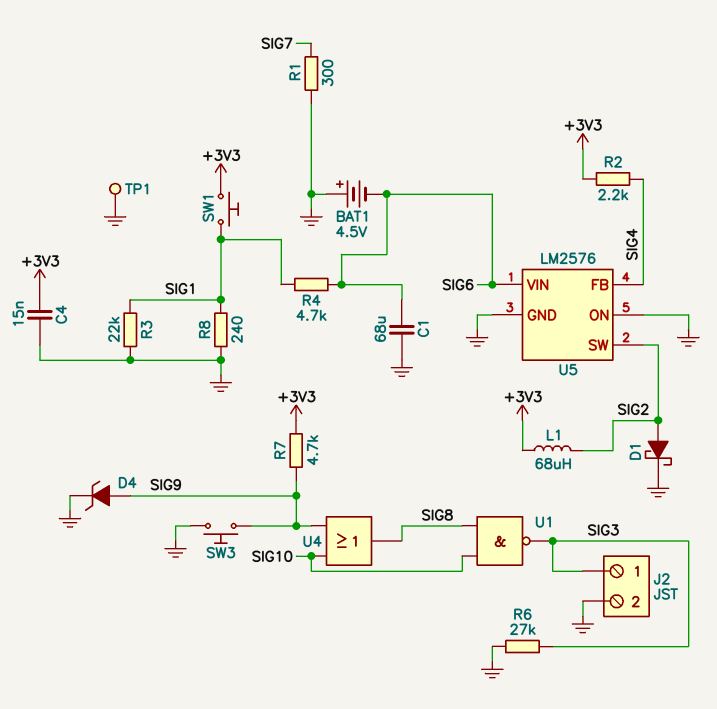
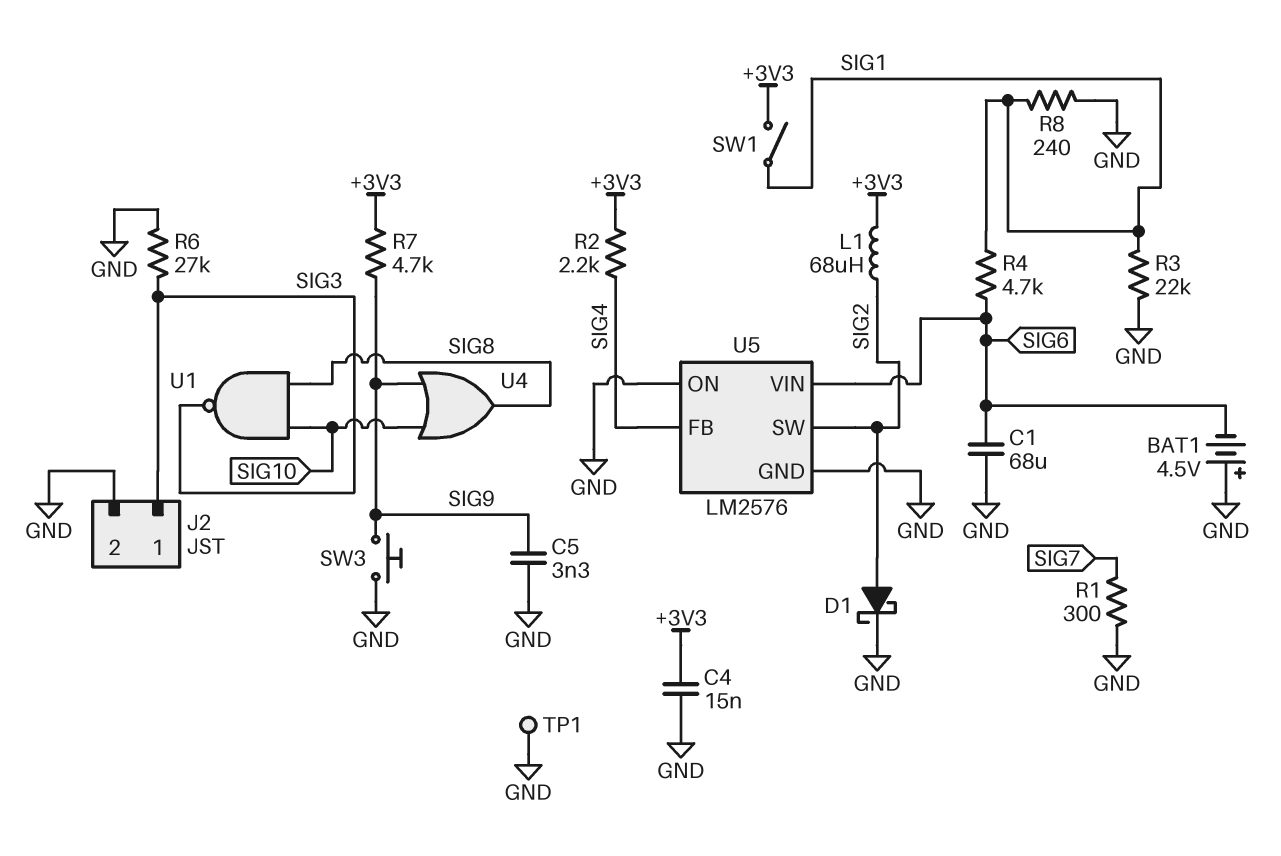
C5: none -> 3.3nF (GND, SIG9)
D4: zener (A SIG9, K GND) -> none
SW1: button (+3V3, SIG1) -> switch (+3V3, SIG1)

